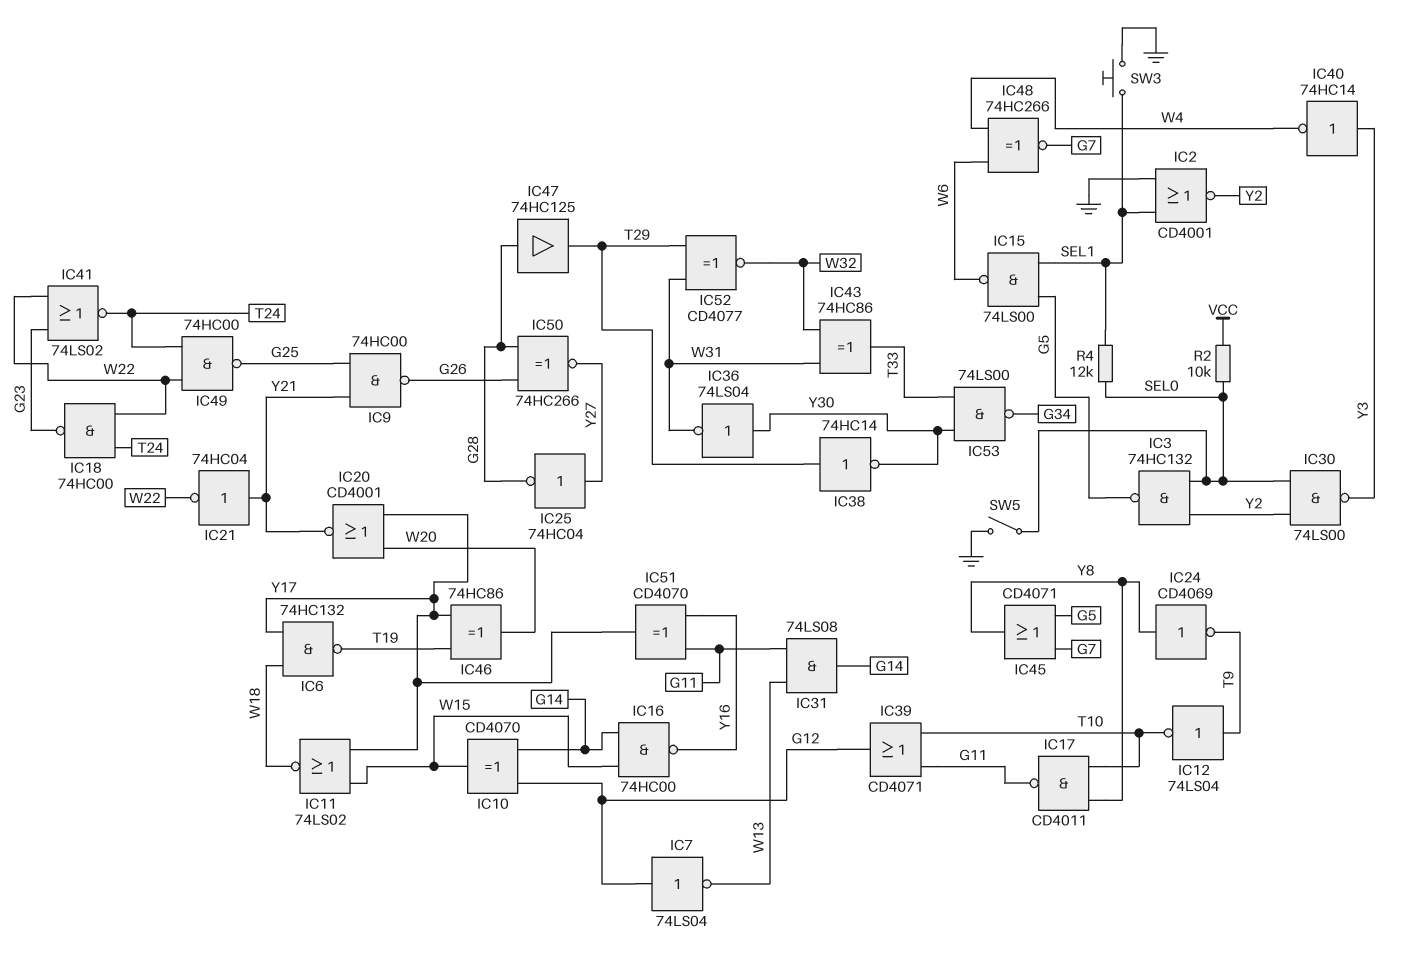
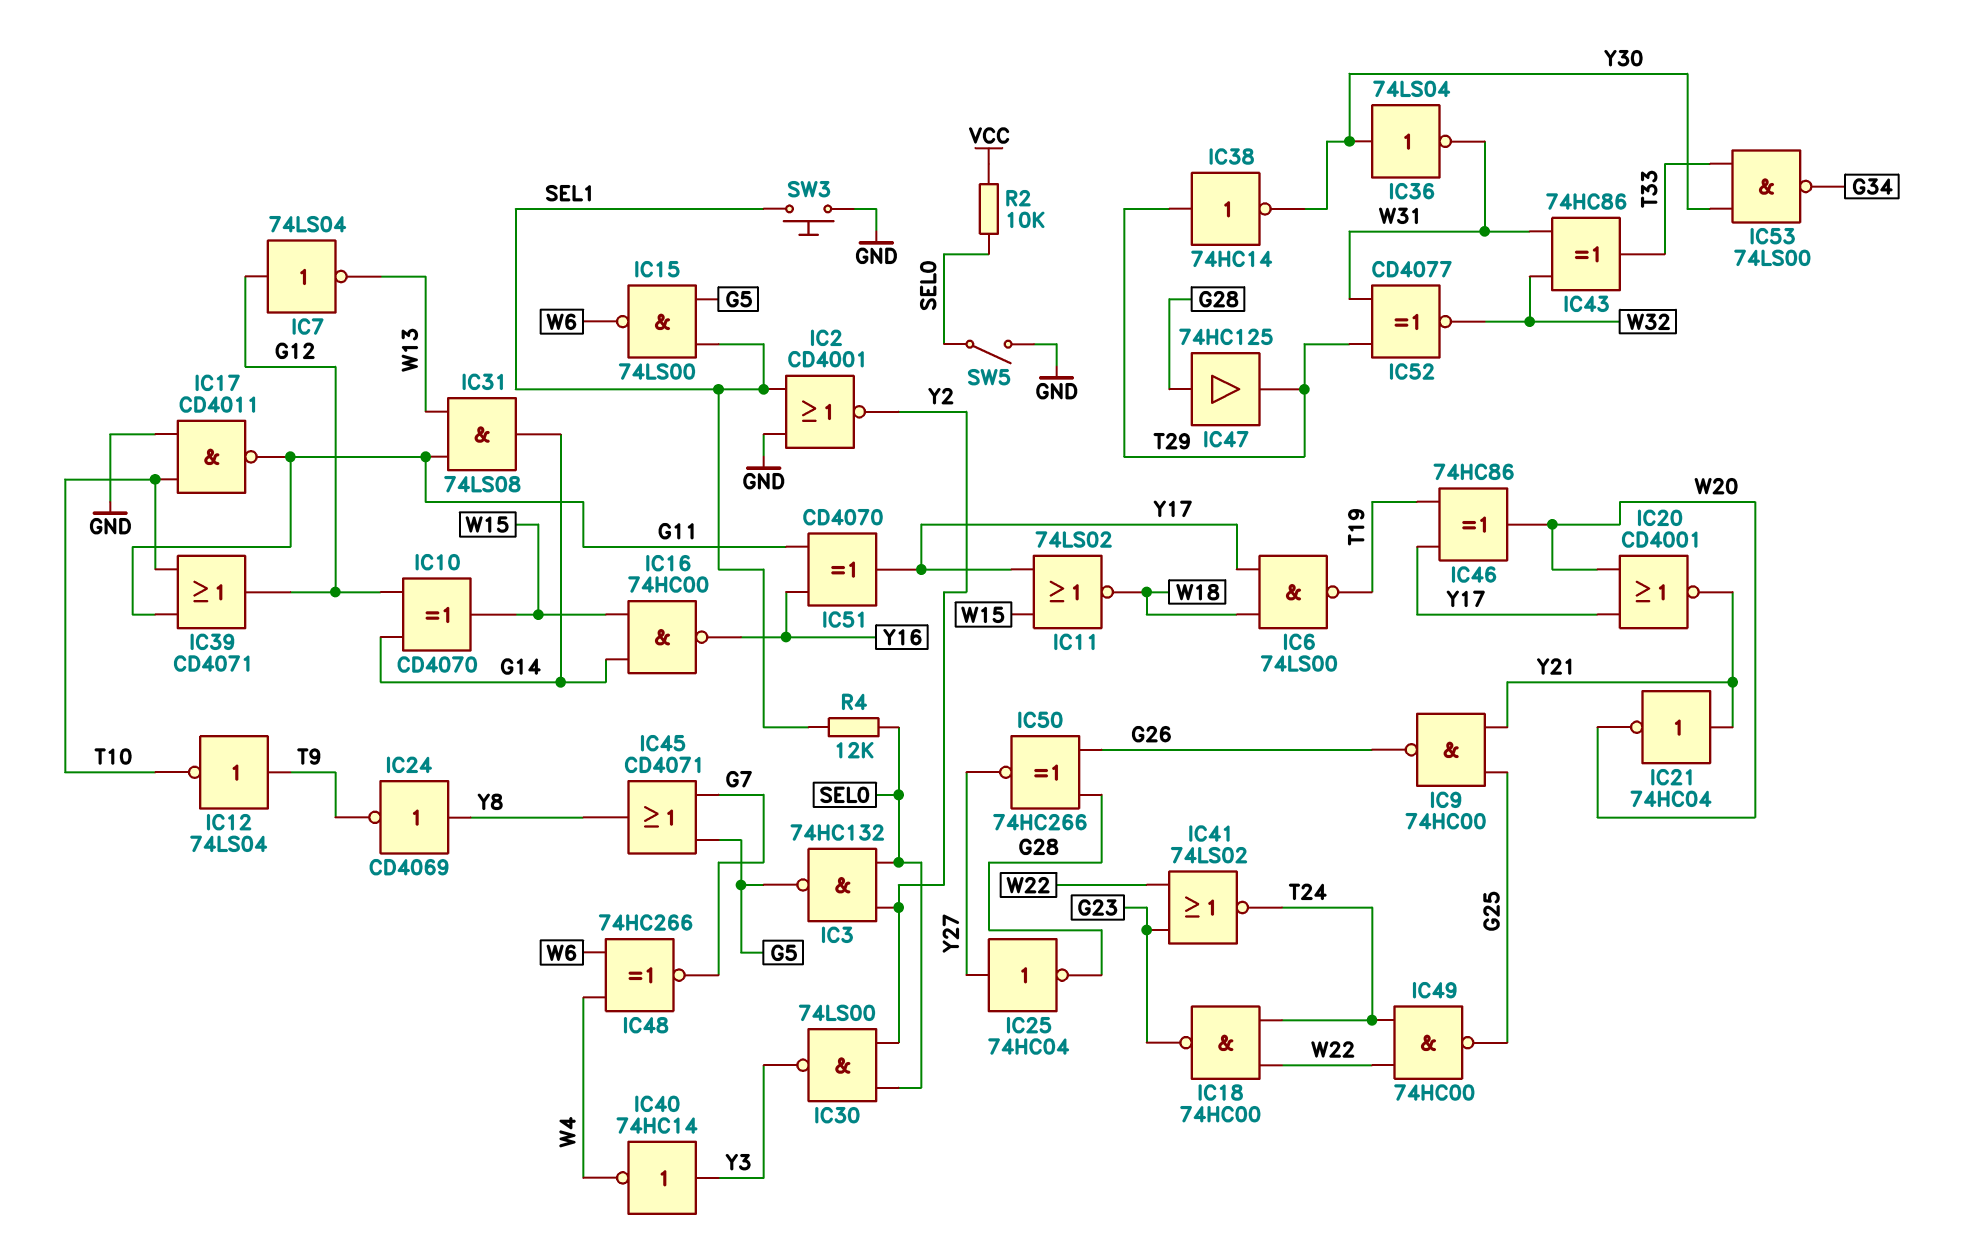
IC6: NAND 74HC132 (in W18, in Y17, out T19) -> NAND 74LS00 (in W18, in Y17, out T19)
IC17: NAND CD4011 (in T10, in Y8, out G11) -> NAND CD4011 (in GND, in T10, out G11)
IC21: NOT 74HC04 (in Y21, out W22) -> NOT 74HC04 (in Y21, out W20)

